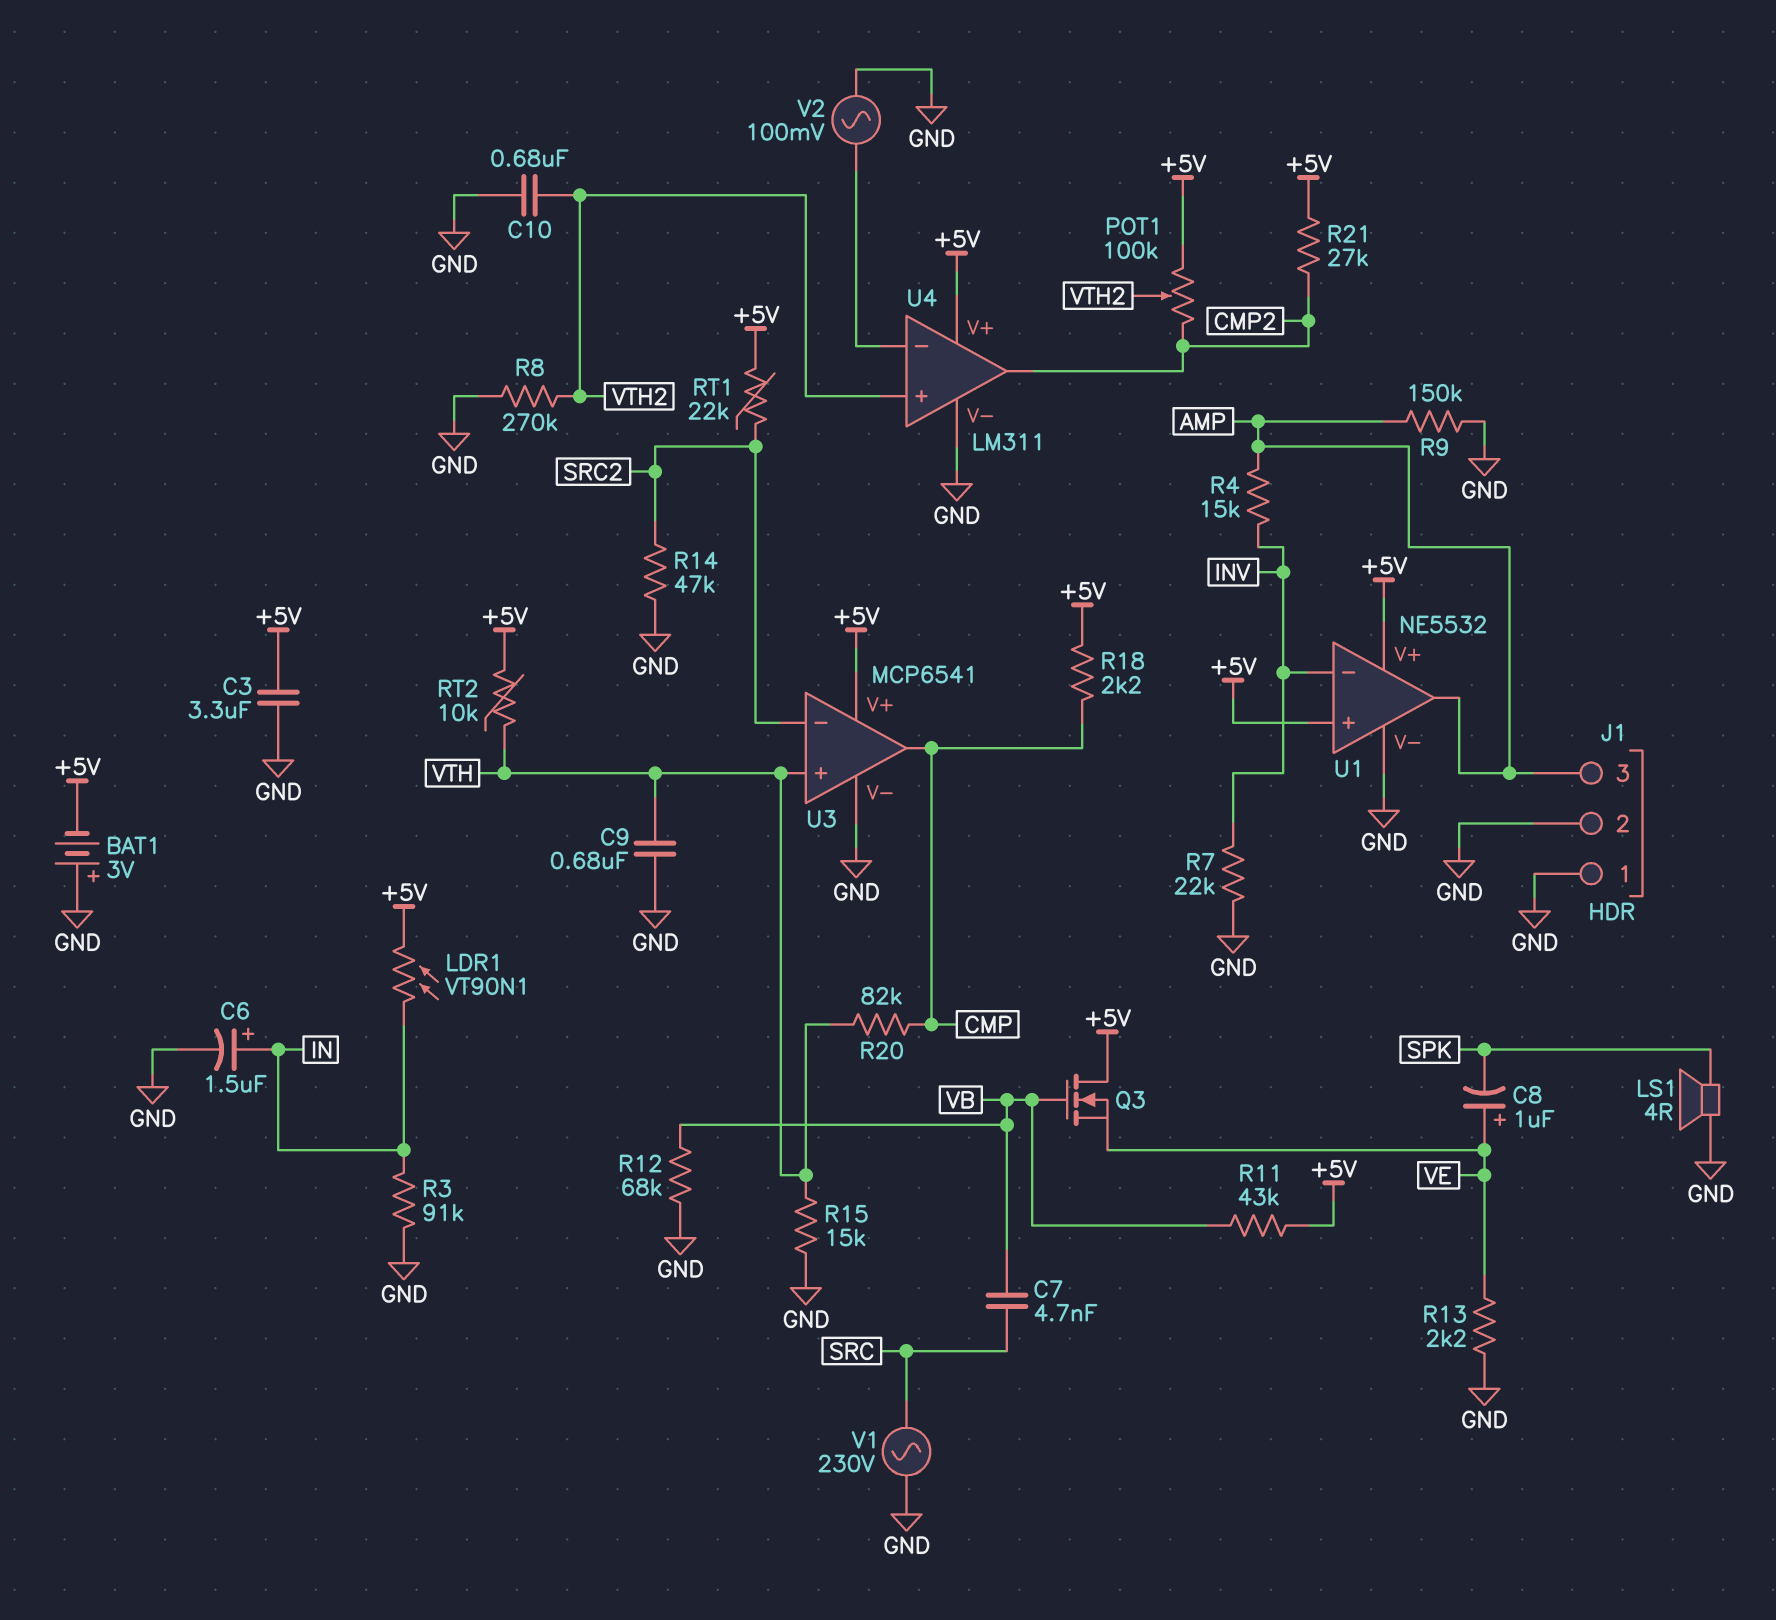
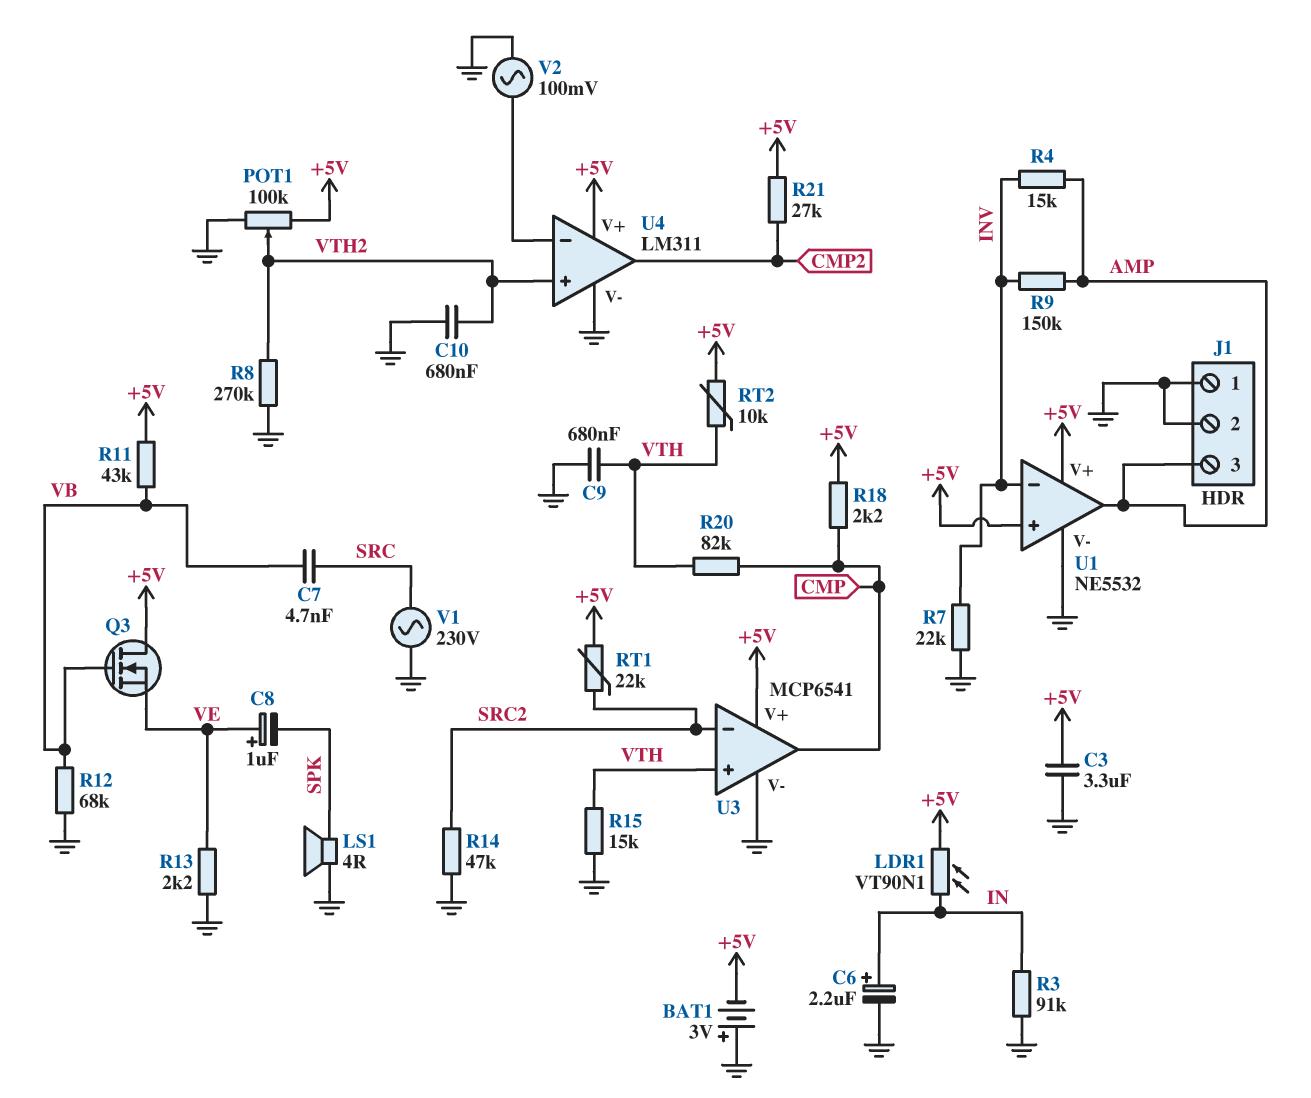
C6: 1.5uF (plus IN, minus GND) -> 2.2uF (plus IN, minus GND)
POT1: 100k (+5V, CMP2, wiper VTH2) -> 100k (+5V, GND, wiper VTH2)
R9: 150k (AMP, GND) -> 150k (AMP, INV)

